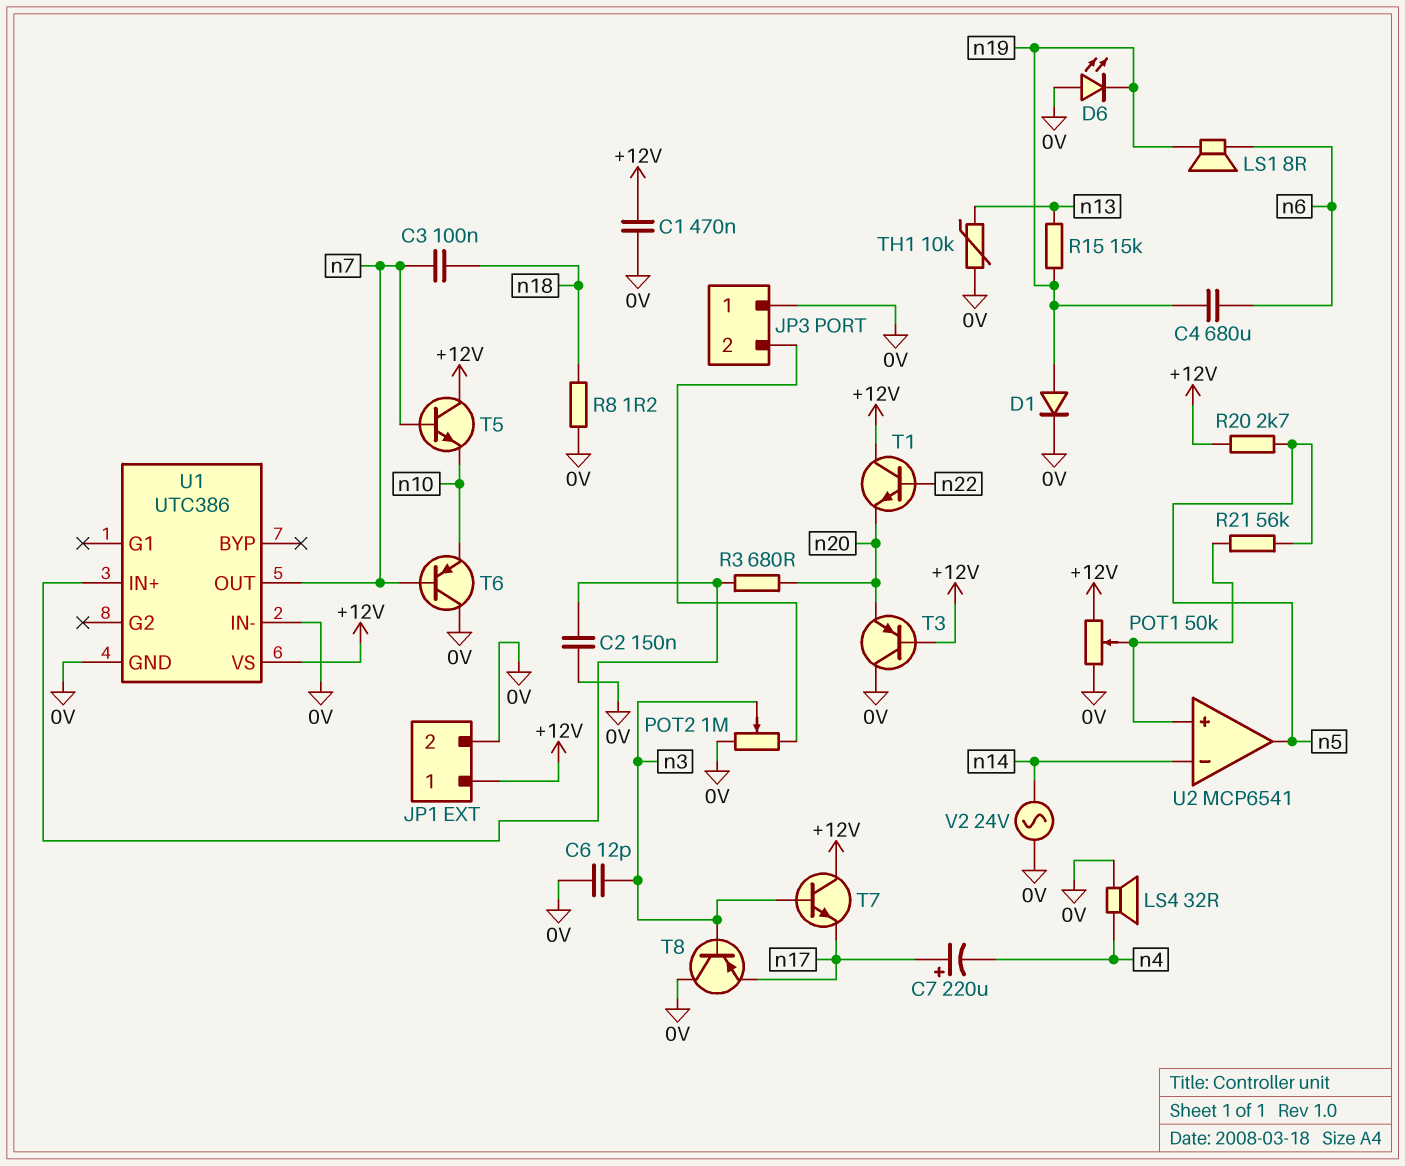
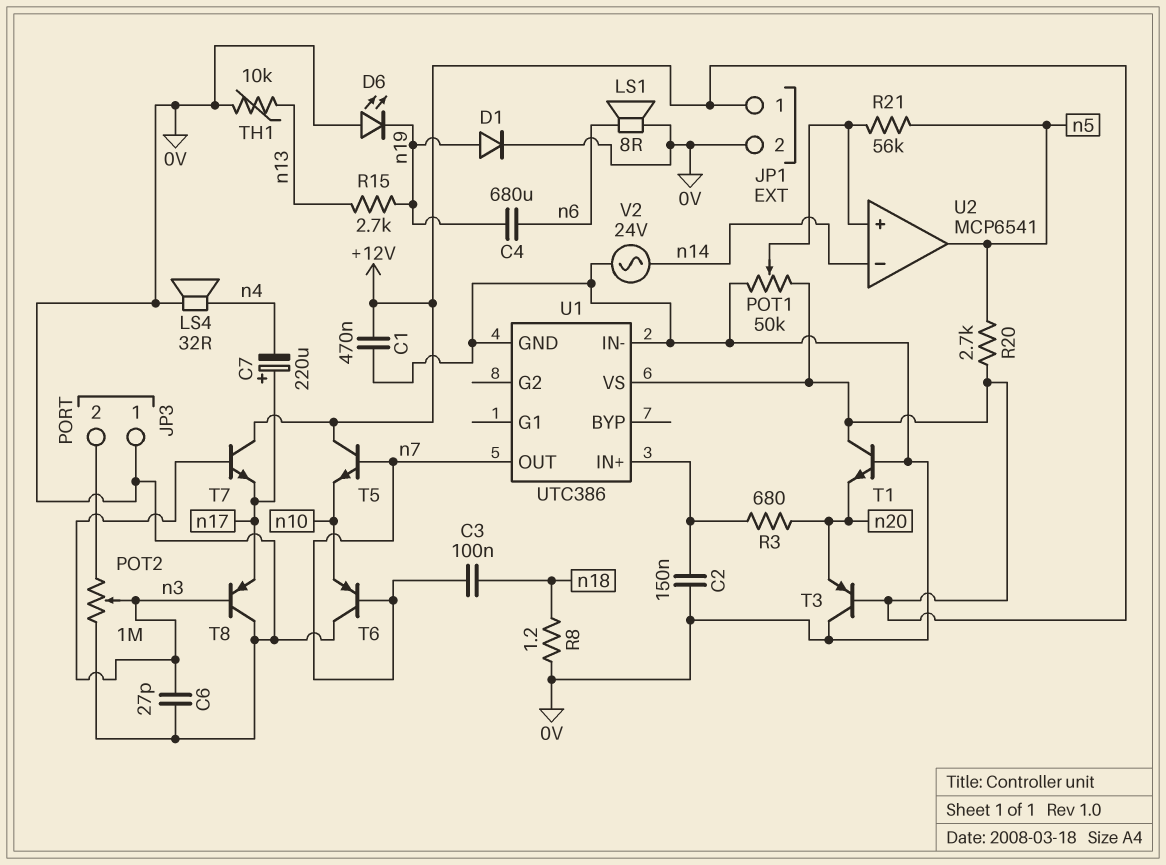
C6: 12pF (0V, n3) -> 27pF (0V, n3)
LS1: speaker 8R (n6, n19) -> speaker 8R (0V, n6)
R15: 15k (n13, n19) -> 2.7k (n13, n19)
T1: NPN (B n22, C +12V, E n20) -> NPN (B 0V, C +12V, E n20)

